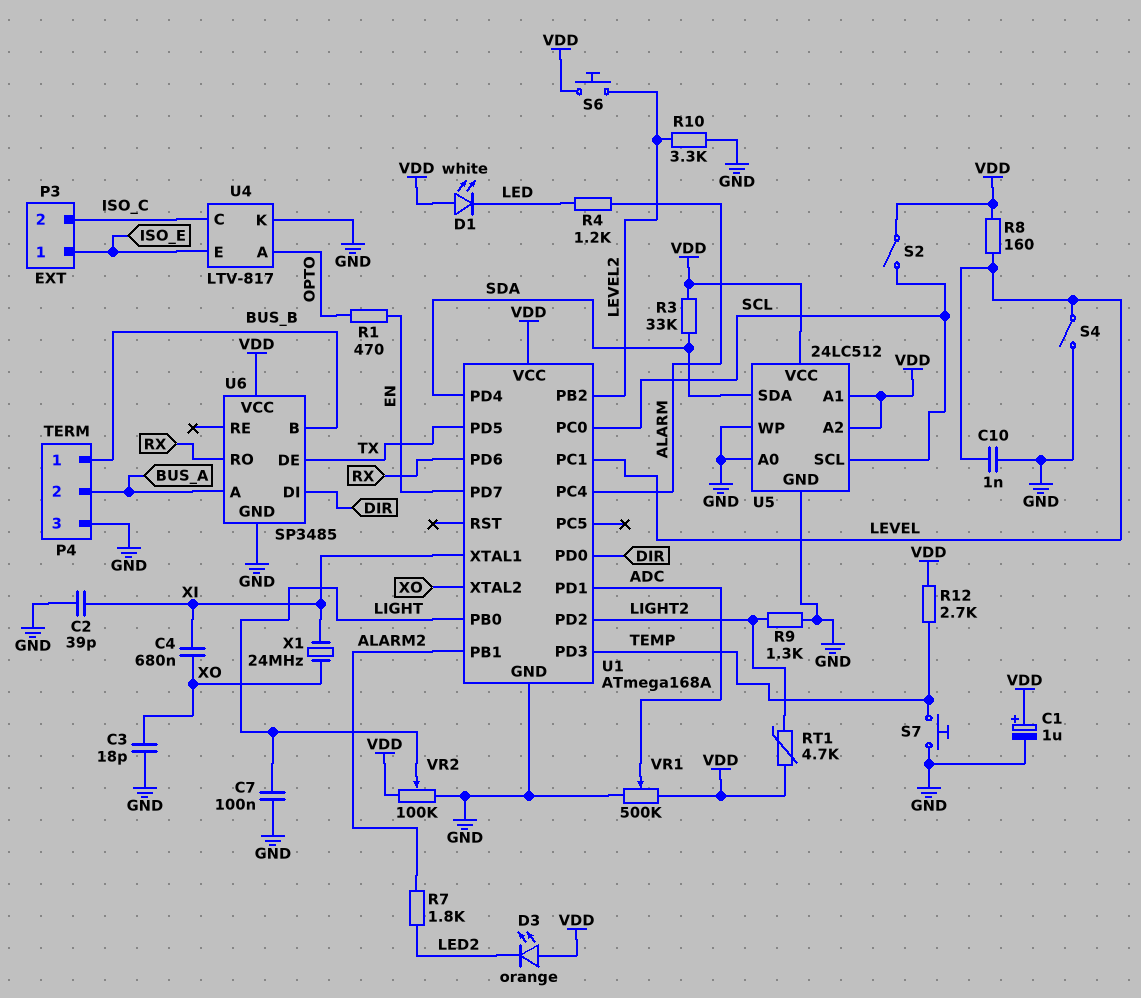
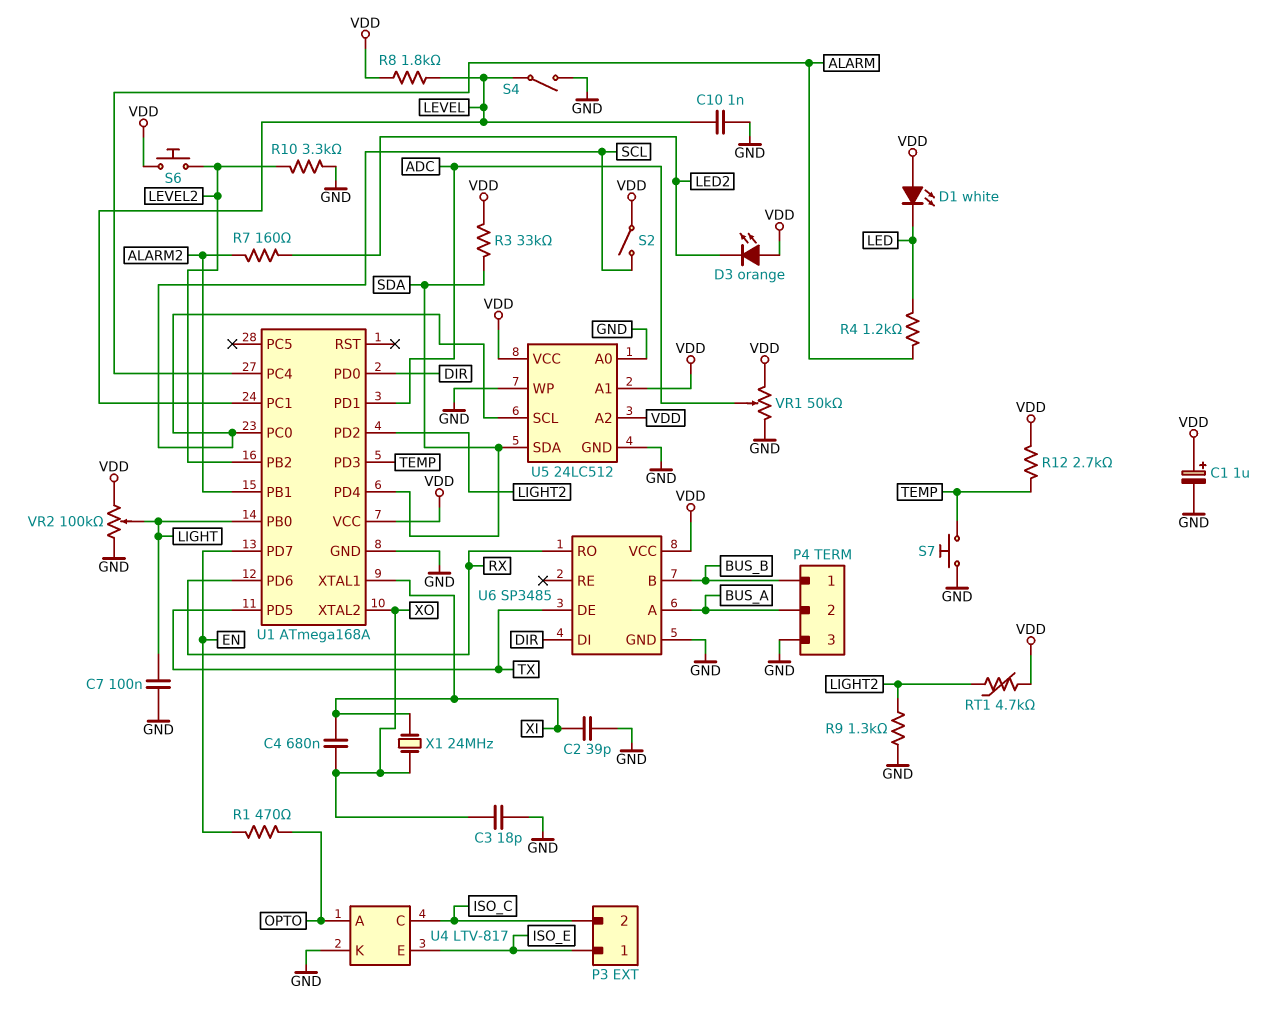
R7: 1.8k (ALARM2, LED2) -> 160 (ALARM2, LED2)
R8: 160 (LEVEL, VDD) -> 1.8k (LEVEL, VDD)
VR1: 500k (GND, VDD, wiper ADC) -> 50k (GND, VDD, wiper ADC)

